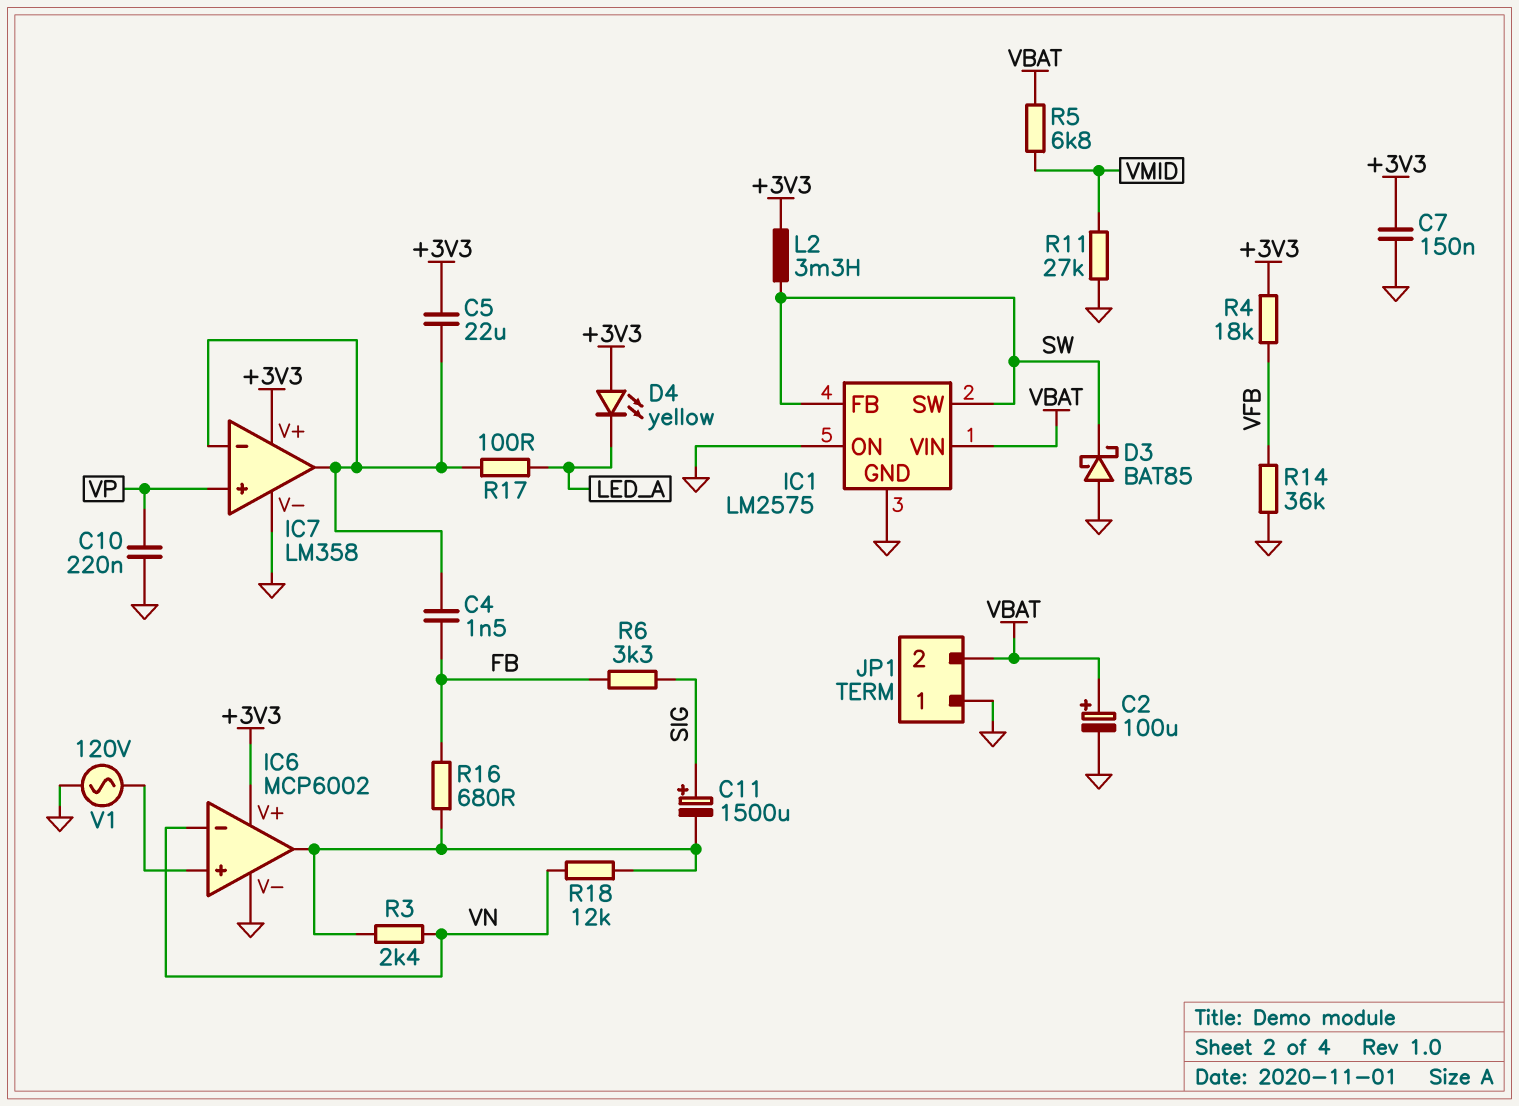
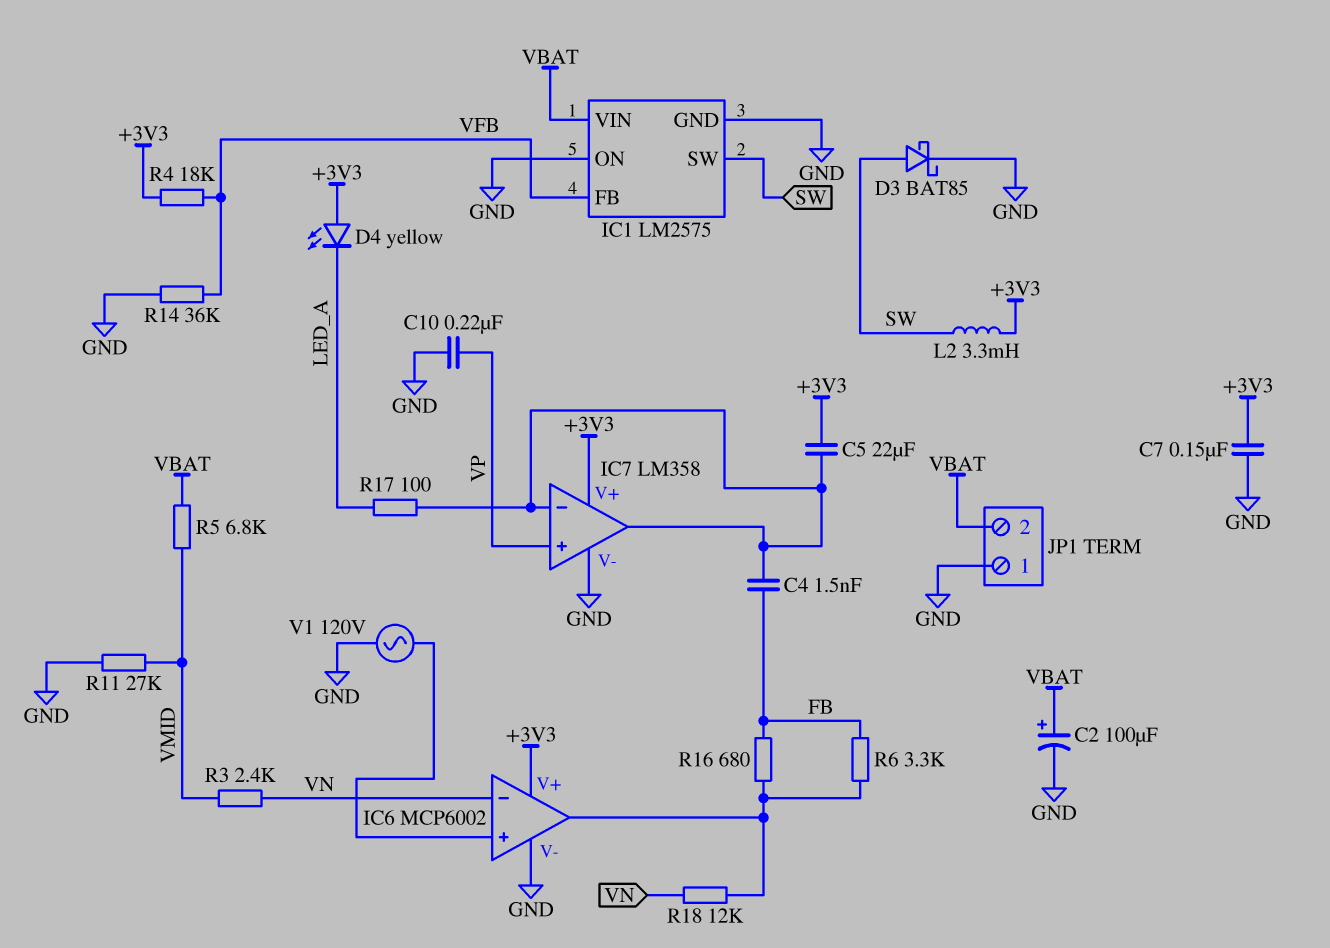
C11: 1500uF (plus SIG, minus IC6/out) -> none
D3: schottky BAT85 (A GND, K SW) -> schottky BAT85 (A SW, K GND)
IC1 pin FB: SW -> VFB
R3: 2.4k (IC6/out, VN) -> 2.4k (VMID, VN)
R6: 3.3k (FB, SIG) -> 3.3k (FB, IC6/out)

